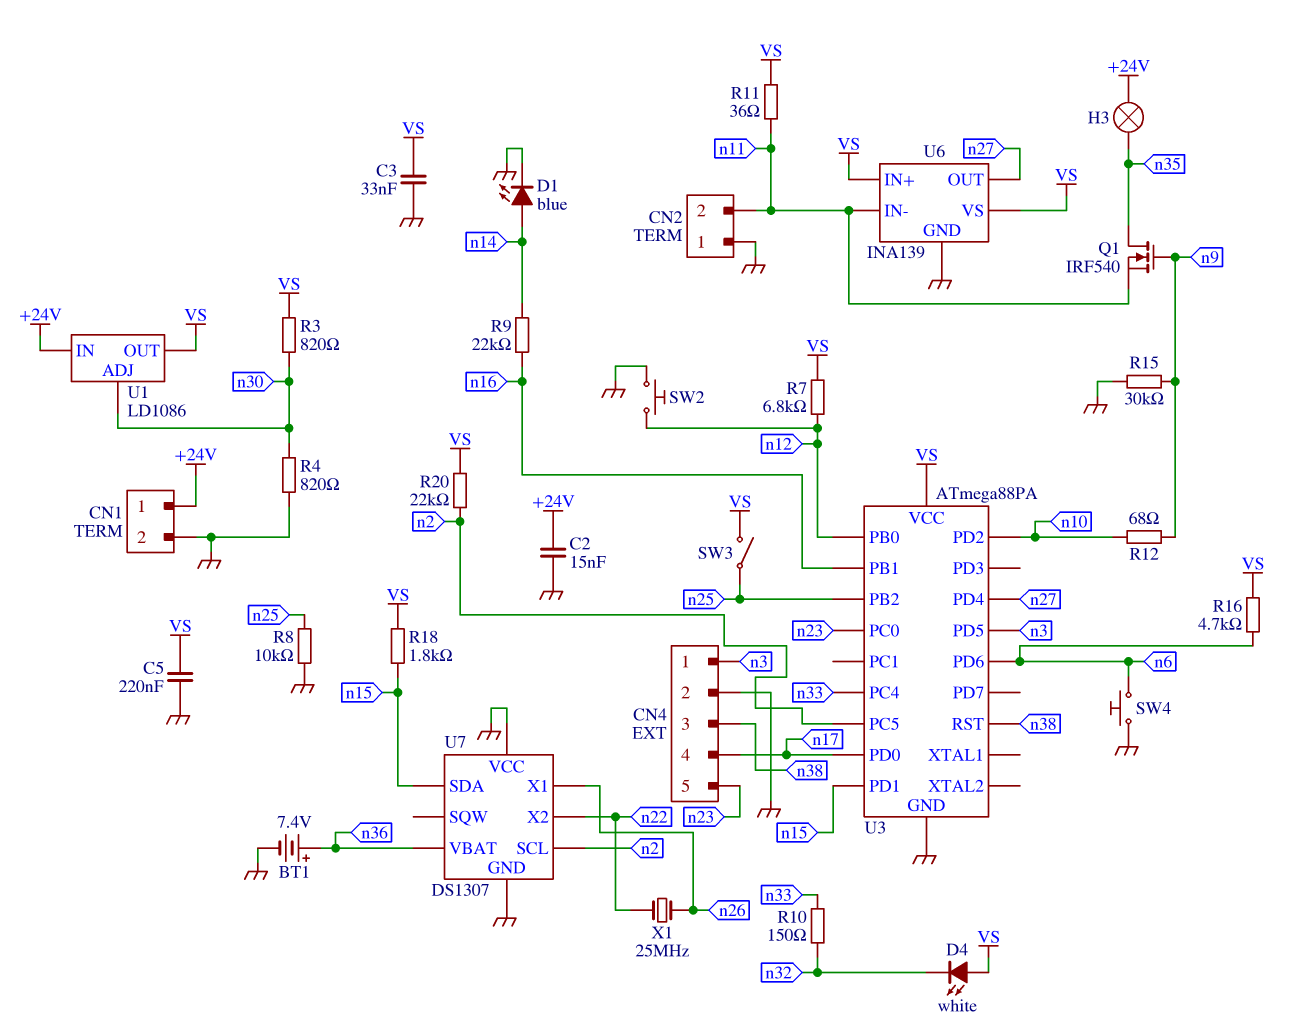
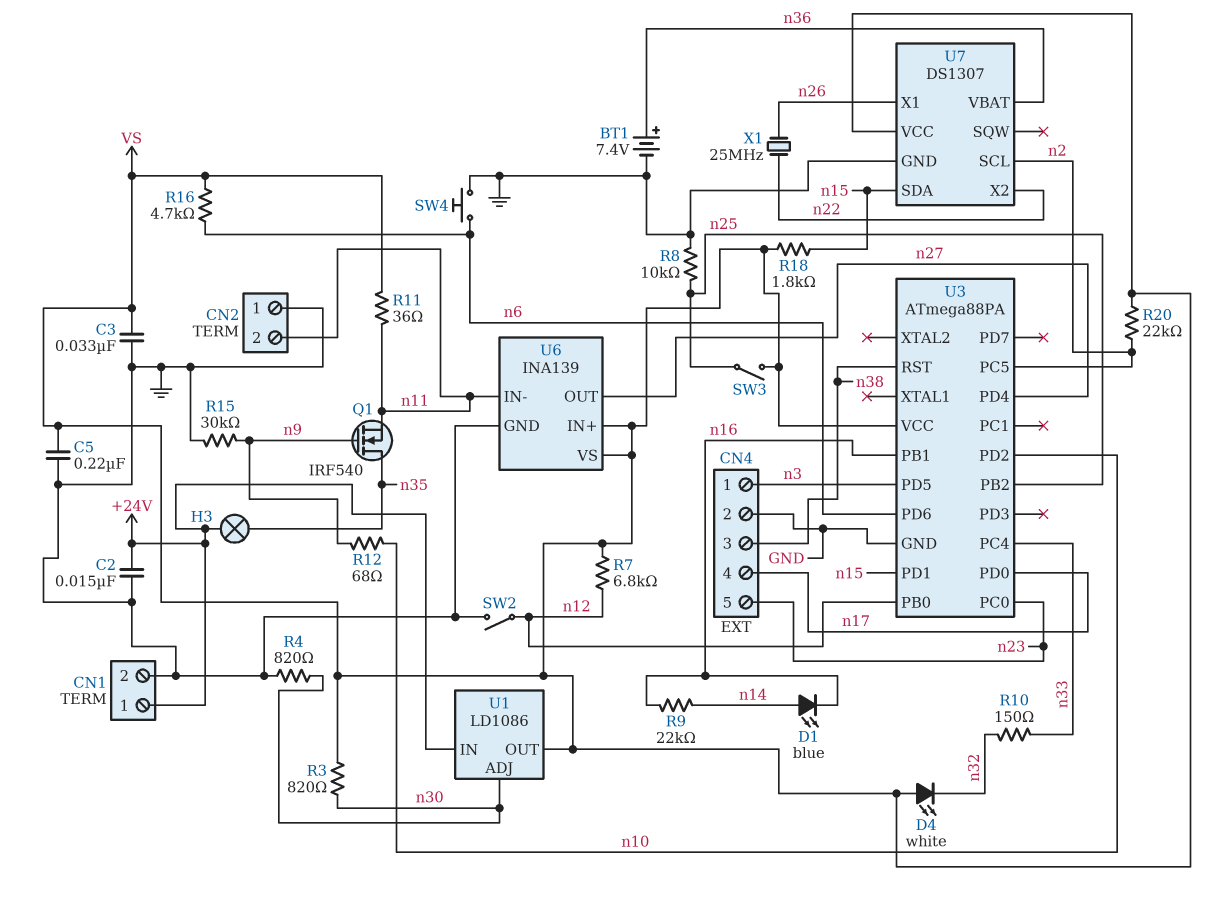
D1: LED blue (A n14, K GND) -> LED blue (A n14, K n16)
SW2: button (GND, n12) -> switch (GND, n12)
U7 pin VCC: GND -> VS

